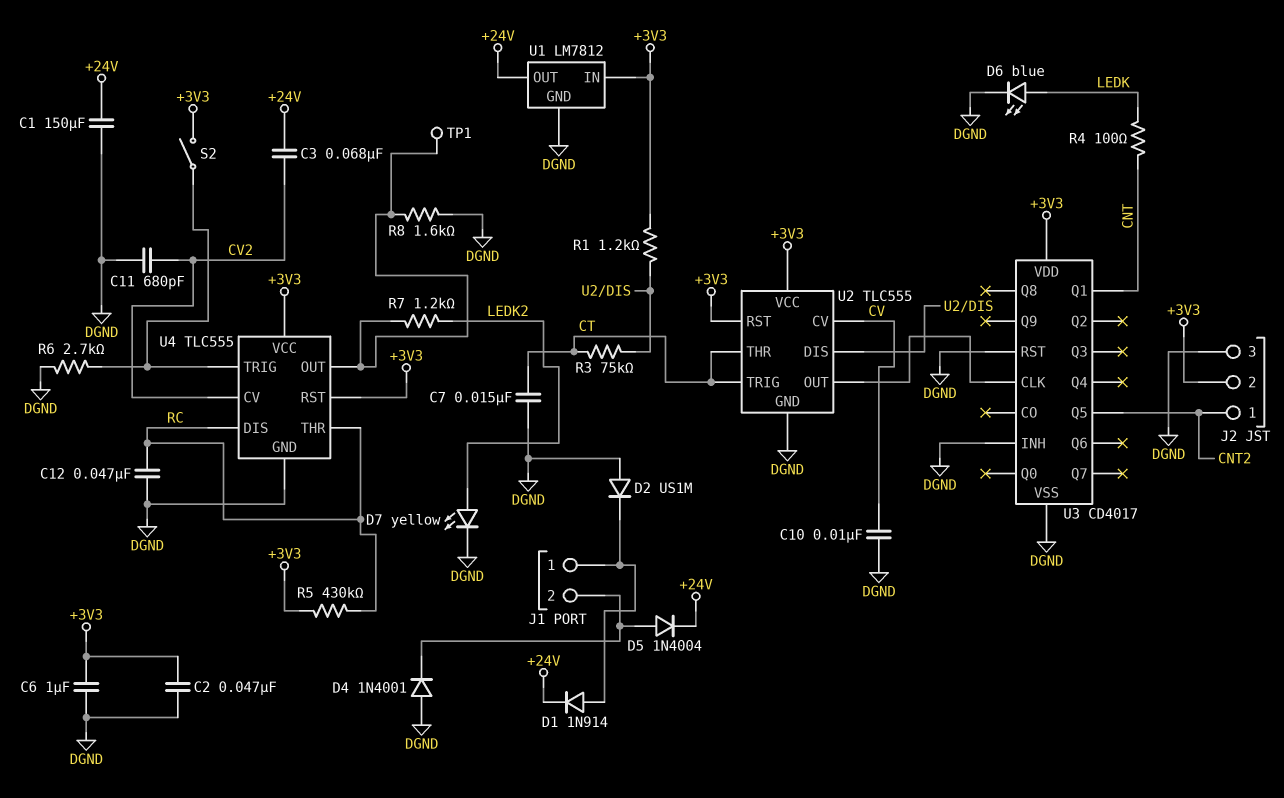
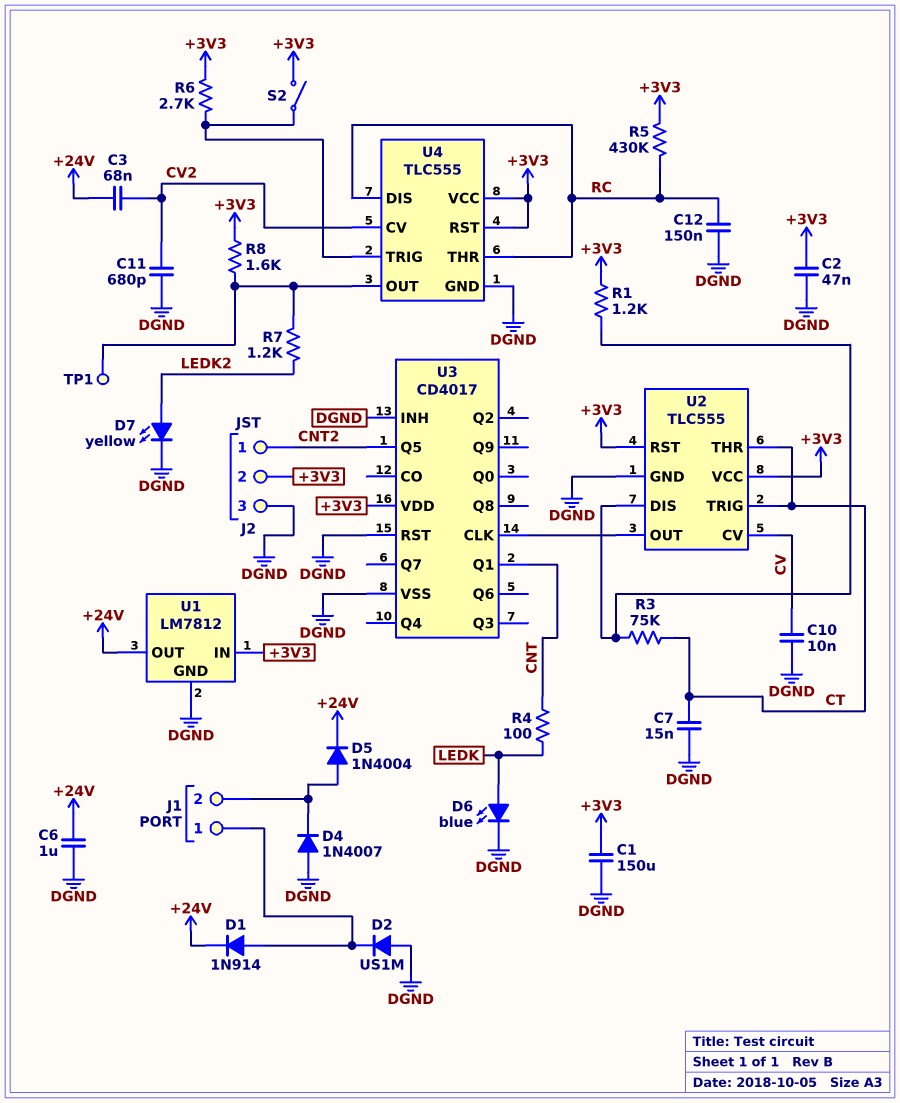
C1: 150uF (+24V, DGND) -> 150uF (+3V3, DGND)
C6: 1uF (+3V3, DGND) -> 1uF (+24V, DGND)
C12: 47nF (DGND, RC) -> 150nF (DGND, RC)
D4: diode 1N4001 (A DGND, K J1/2) -> diode 1N4007 (A DGND, K J1/2)
R6: 2.7k (DGND, U4/TRIG) -> 2.7k (+3V3, U4/TRIG)
R8: 1.6k (DGND, U4/OUT) -> 1.6k (+3V3, U4/OUT)

